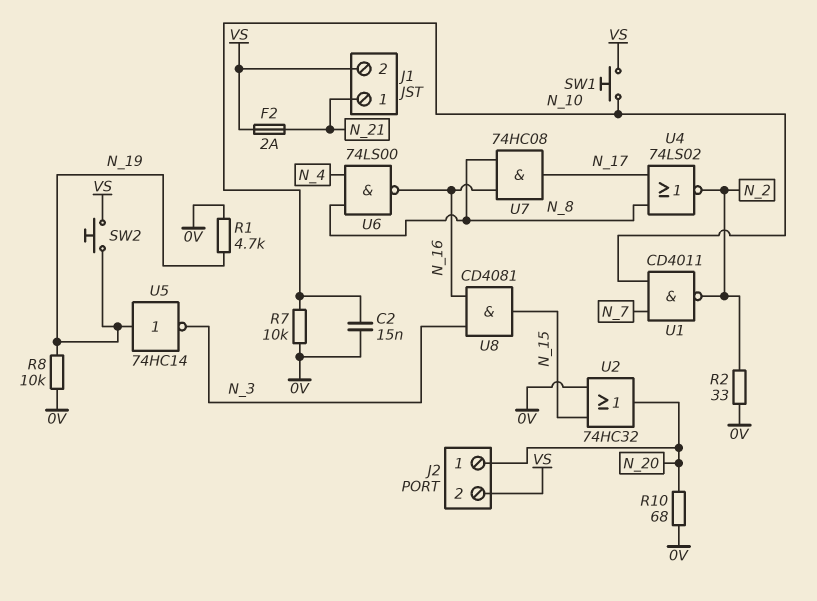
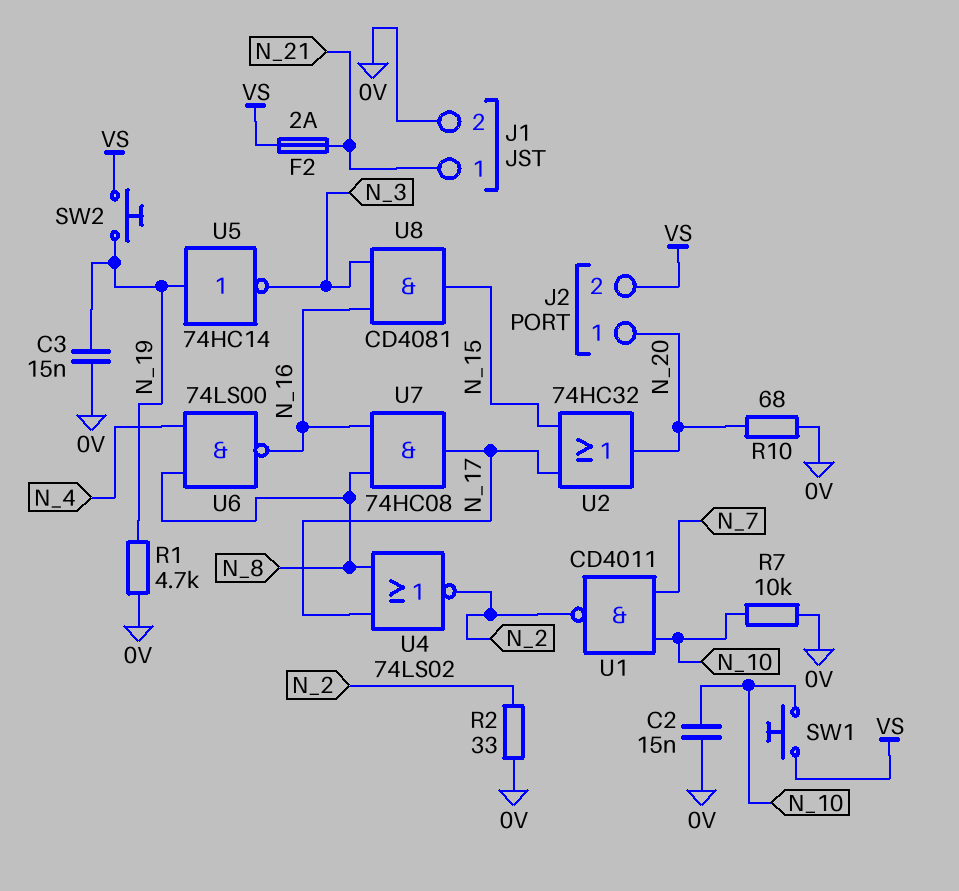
C3: none -> 15nF (0V, N_19)
J1 pin 2: VS -> 0V
R8: 10k (0V, N_19) -> none
U2: OR 74HC32 (in 0V, in N_15, out N_20) -> OR 74HC32 (in N_15, in N_17, out N_20)

